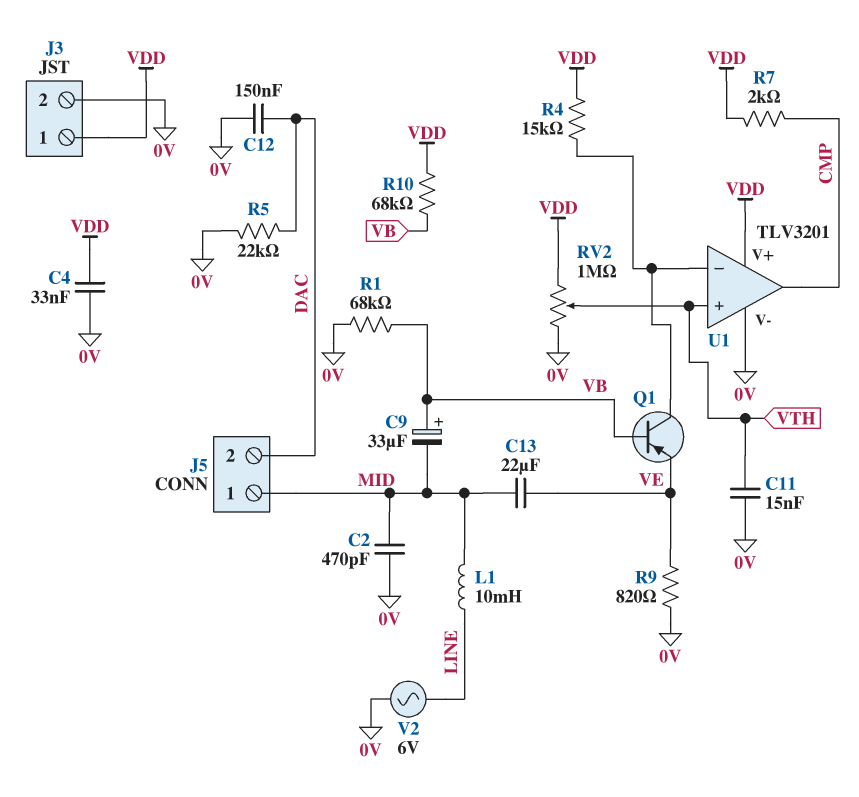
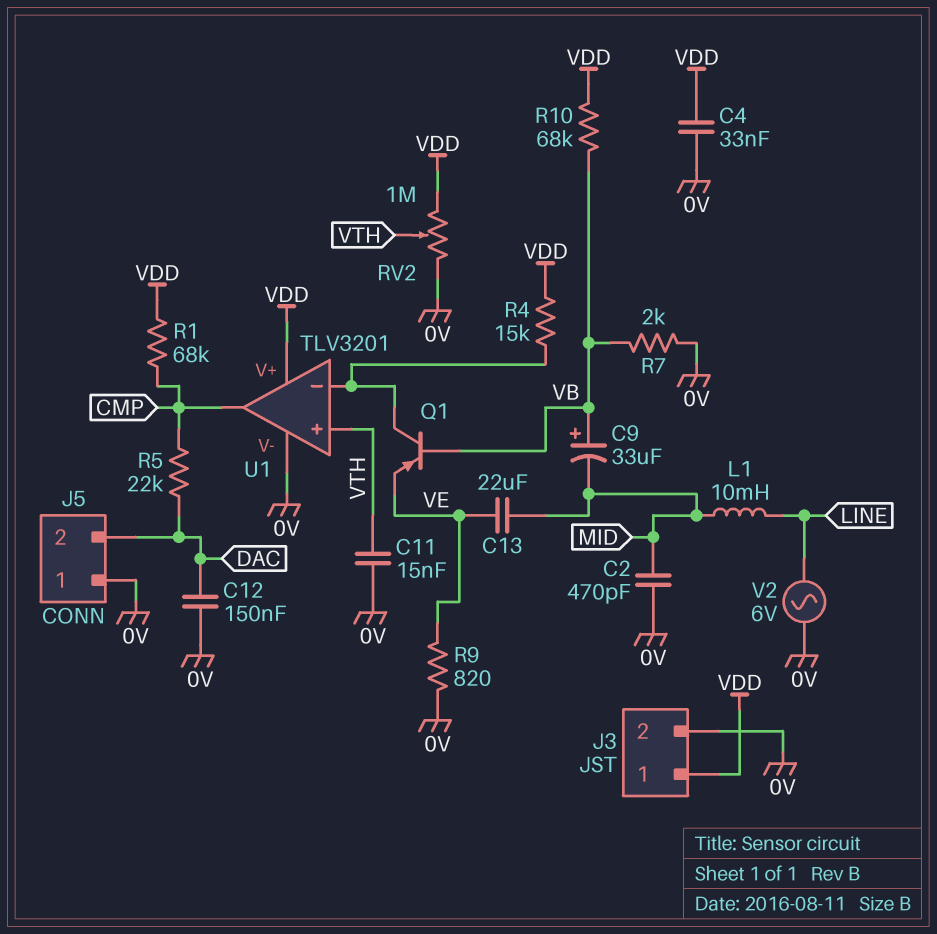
J5 pin 1: MID -> 0V
R1: 68k (0V, VB) -> 68k (CMP, VDD)
R5: 22k (0V, DAC) -> 22k (CMP, DAC)
R7: 2k (CMP, VDD) -> 2k (0V, VB)

